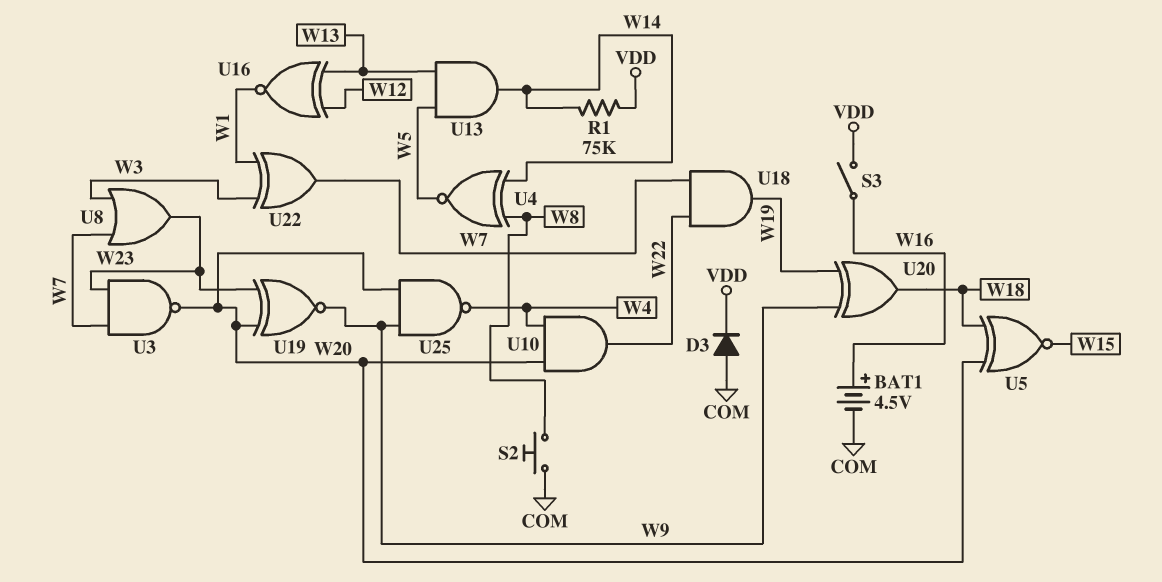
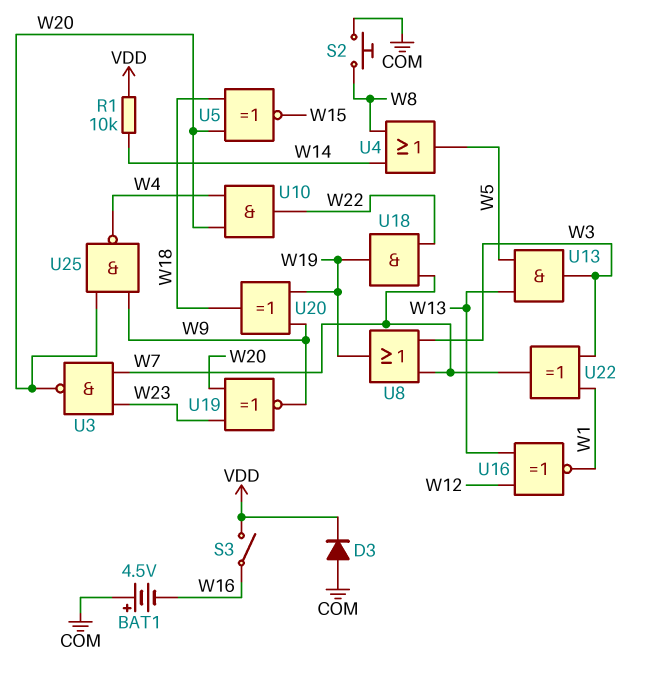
BAT1: 4.5V (plus W16, minus COM) -> 4.5V (plus COM, minus W16)
R1: 75k (VDD, W14) -> 10k (VDD, W14)
U4: XNOR (in W8, in W14, out W5) -> OR (in W8, in W14, out W5)
U8: OR (in W3, in W7, out W23) -> OR (in W3, in W7, out W19)
U13: AND (in W5, in W13, out W14) -> AND (in W5, in W13, out W3)

